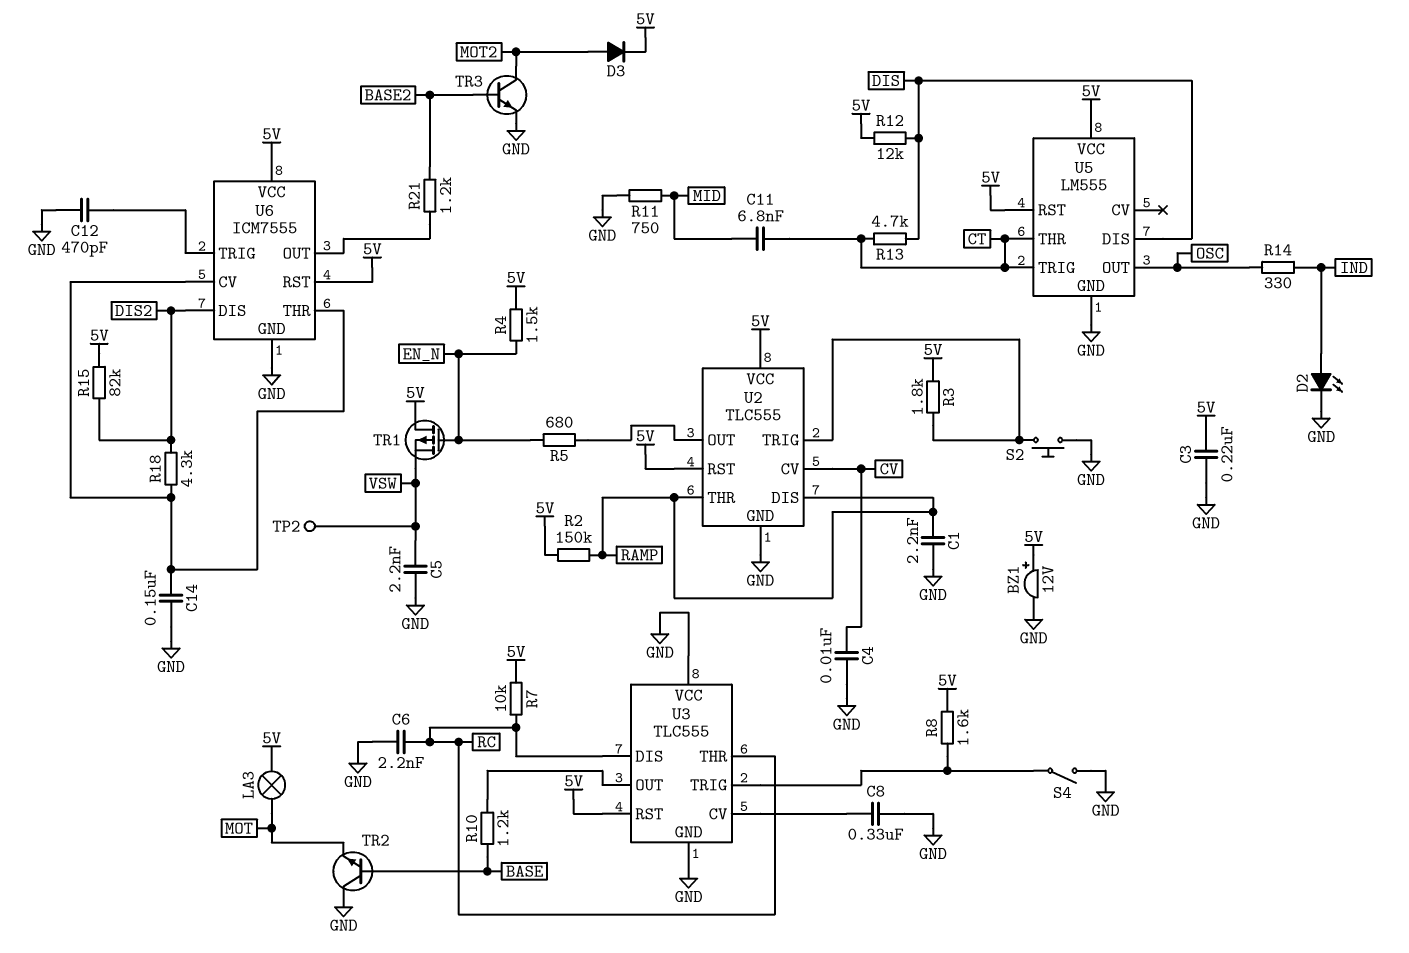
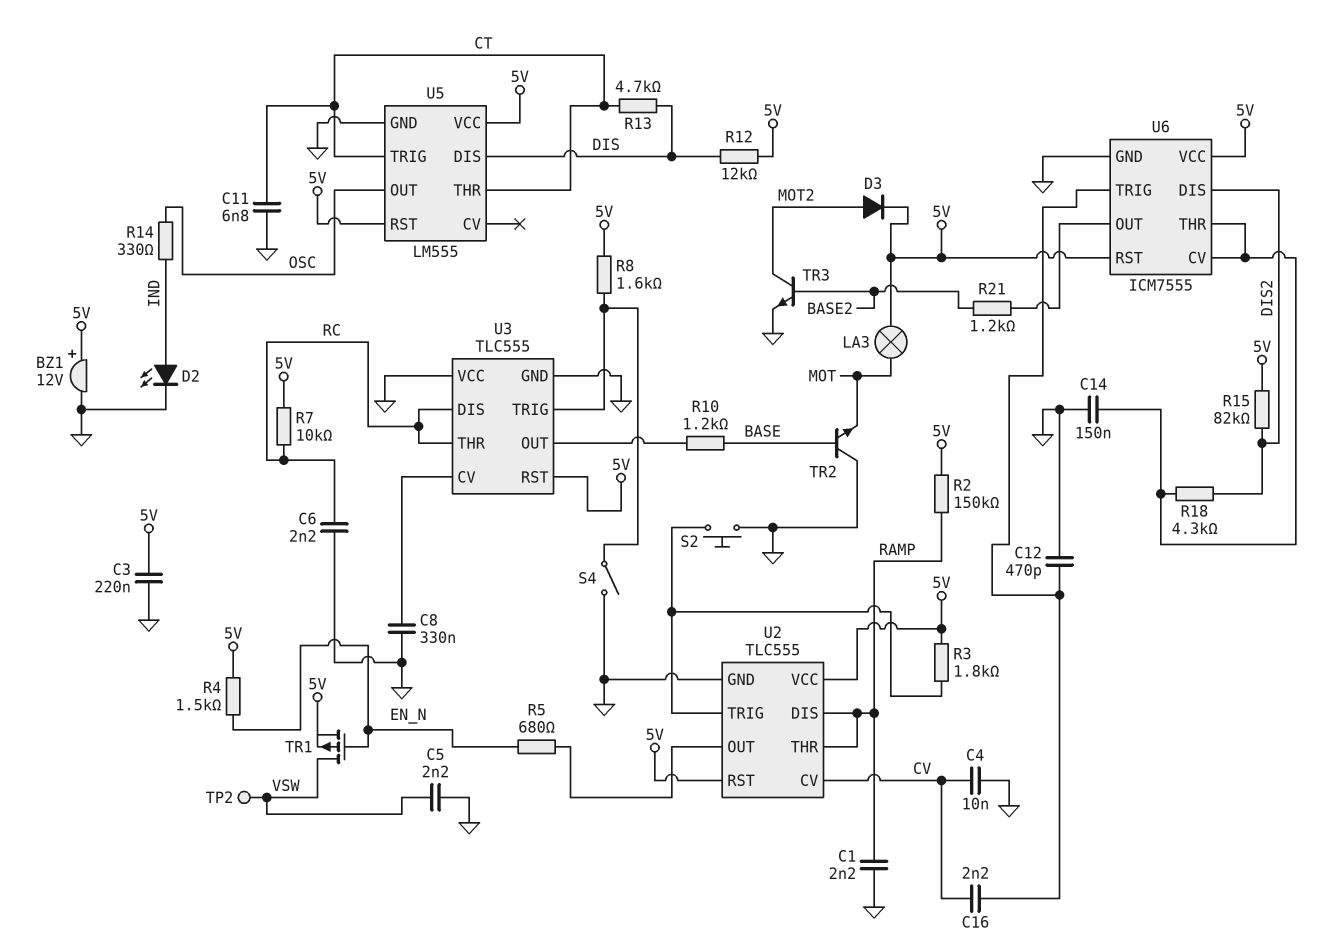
C11: 6.8nF (CT, MID) -> 6.8nF (CT, GND)
C16: none -> 2.2nF (CV, U6/TRIG)
R11: 750 (GND, MID) -> none
TR1: PMOS (G EN_N, D 5V, S VSW) -> PMOS (G EN_N, D VSW, S 5V)

